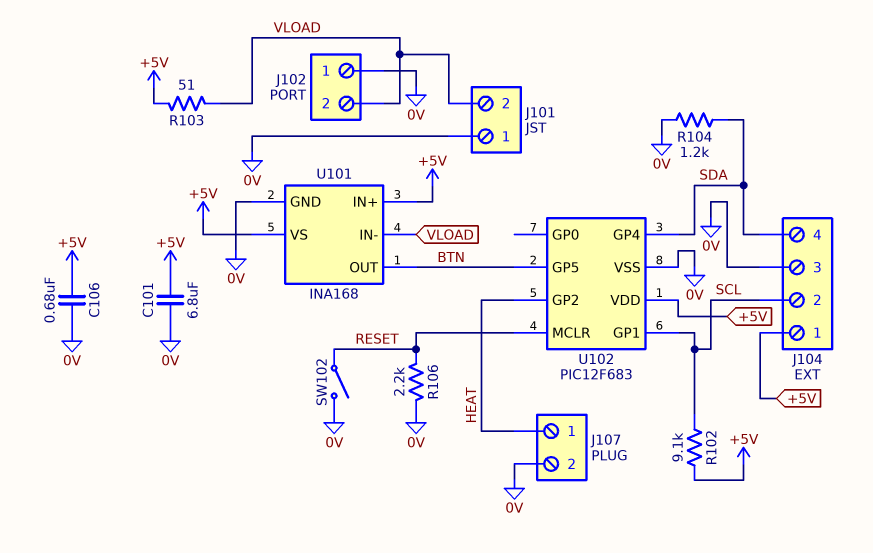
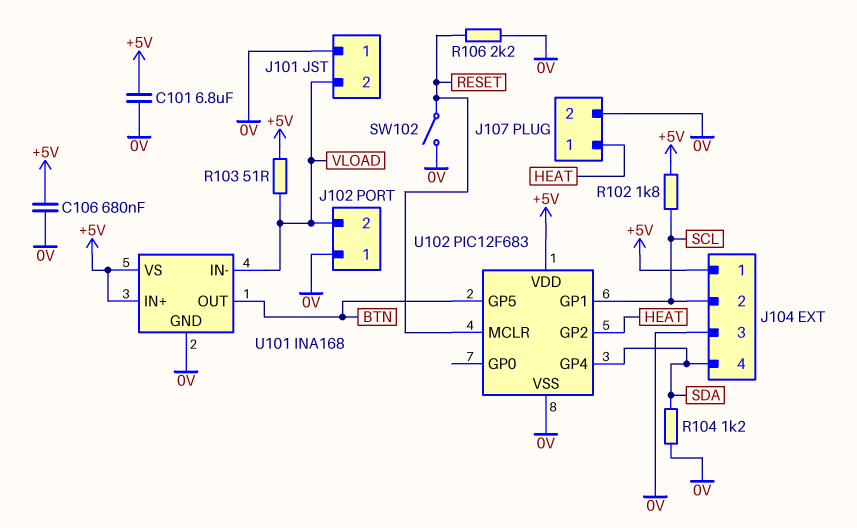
R102: 9.1k (+5V, SCL) -> 1.8k (+5V, SCL)

